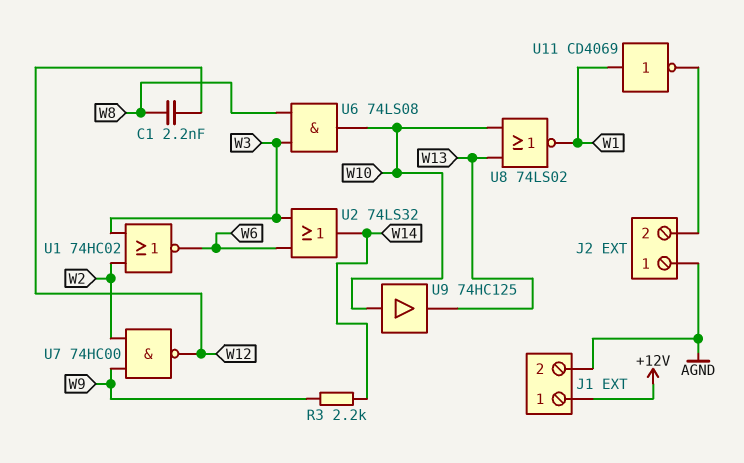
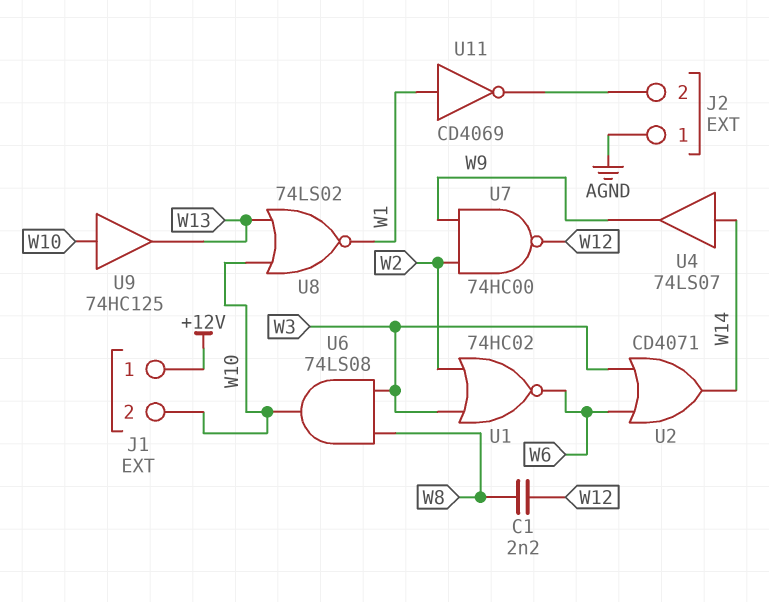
J1 pin 2: AGND -> W10
R3: 2.2k (W9, W14) -> none
U2: OR 74LS32 (in W3, in W6, out W14) -> OR CD4071 (in W3, in W6, out W14)
U4: none -> buffer 74LS07 (in W14, out W9)

